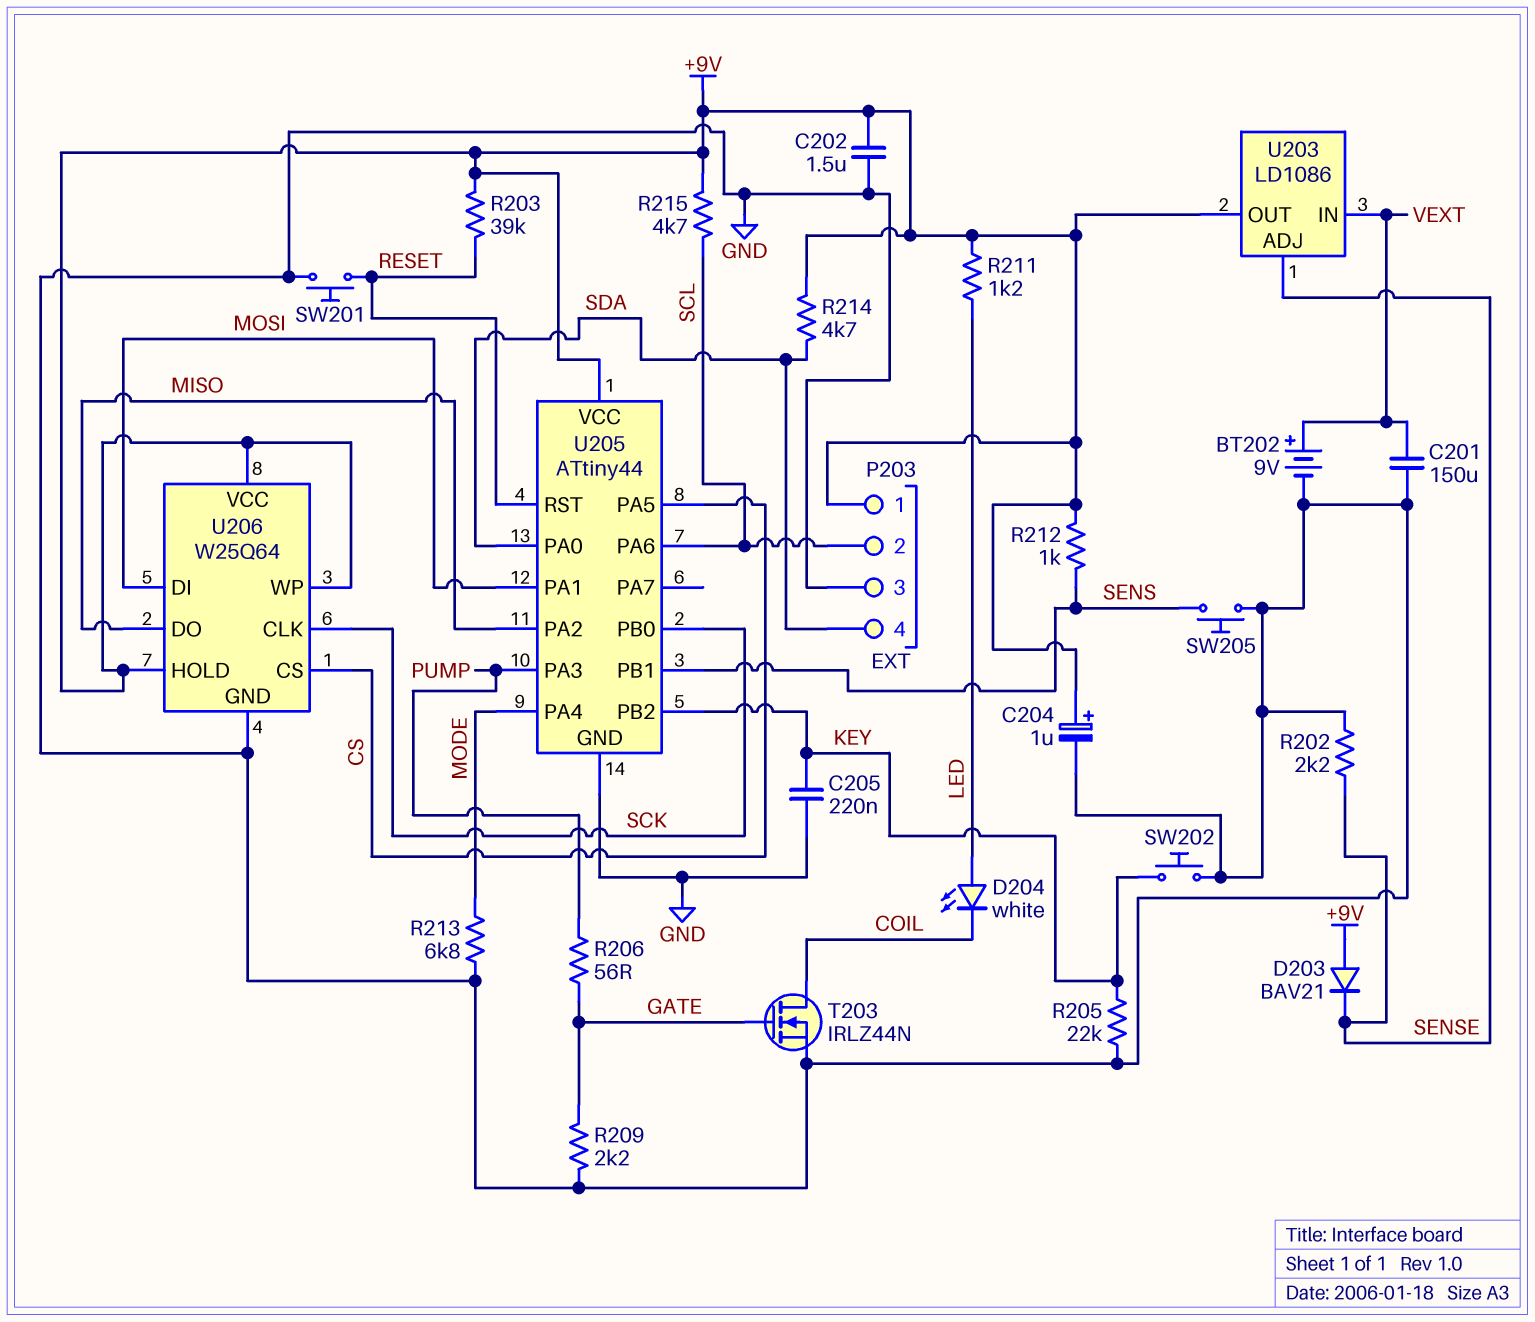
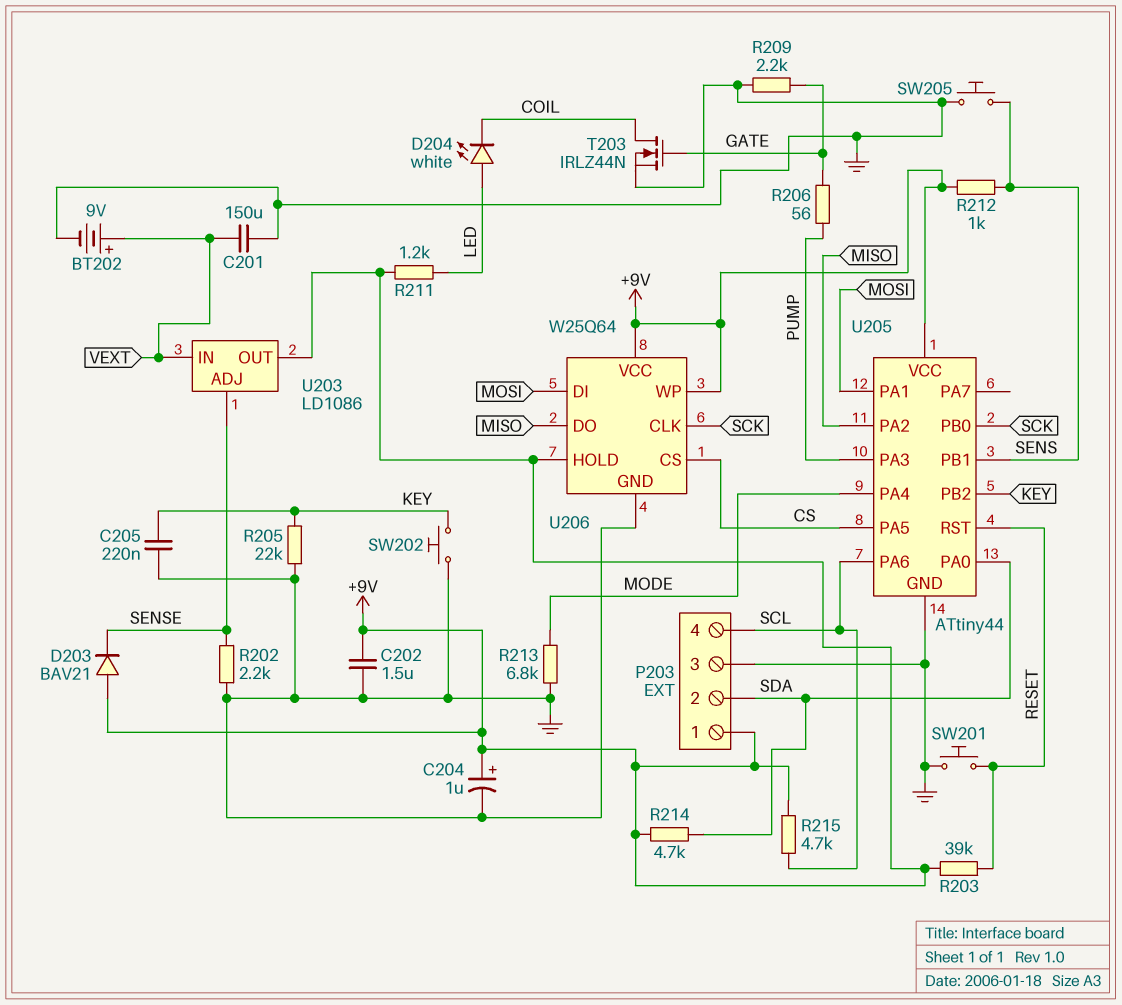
P203 pin 2: SCL -> SDA
P203 pin 4: SDA -> SCL

